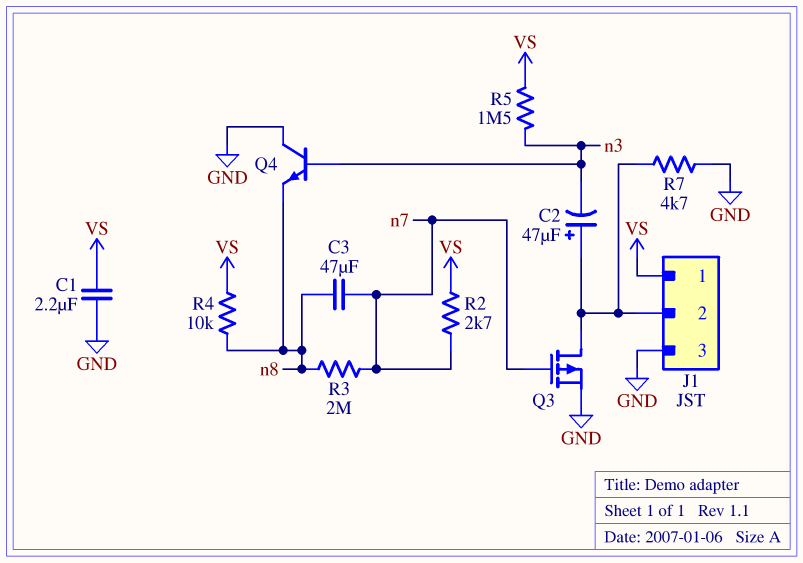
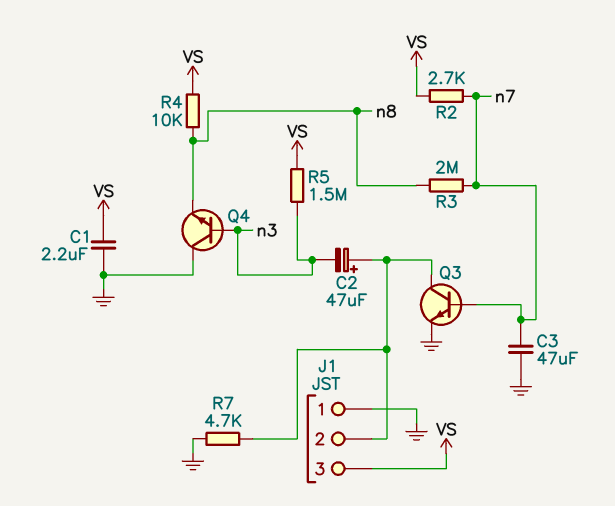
C3: 47uF (n7, n8) -> 47uF (GND, n7)
J1 pin 1: VS -> GND
J1 pin 3: GND -> VS
Q3: PMOS (G n7, D J1/2, S GND) -> NPN (B n7, C J1/2, E GND)

